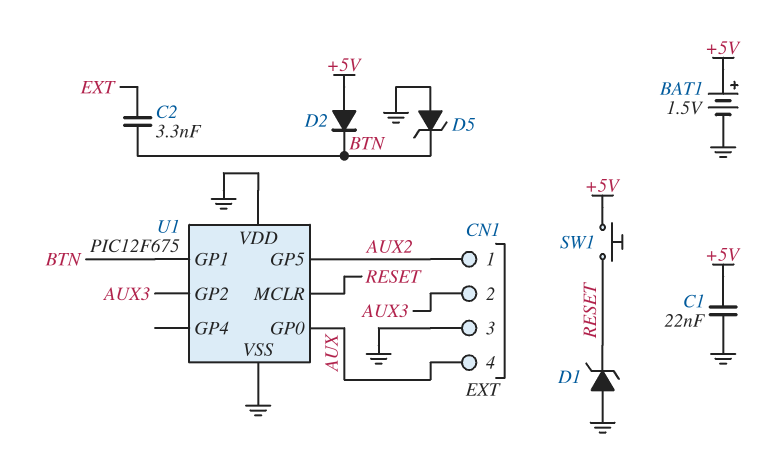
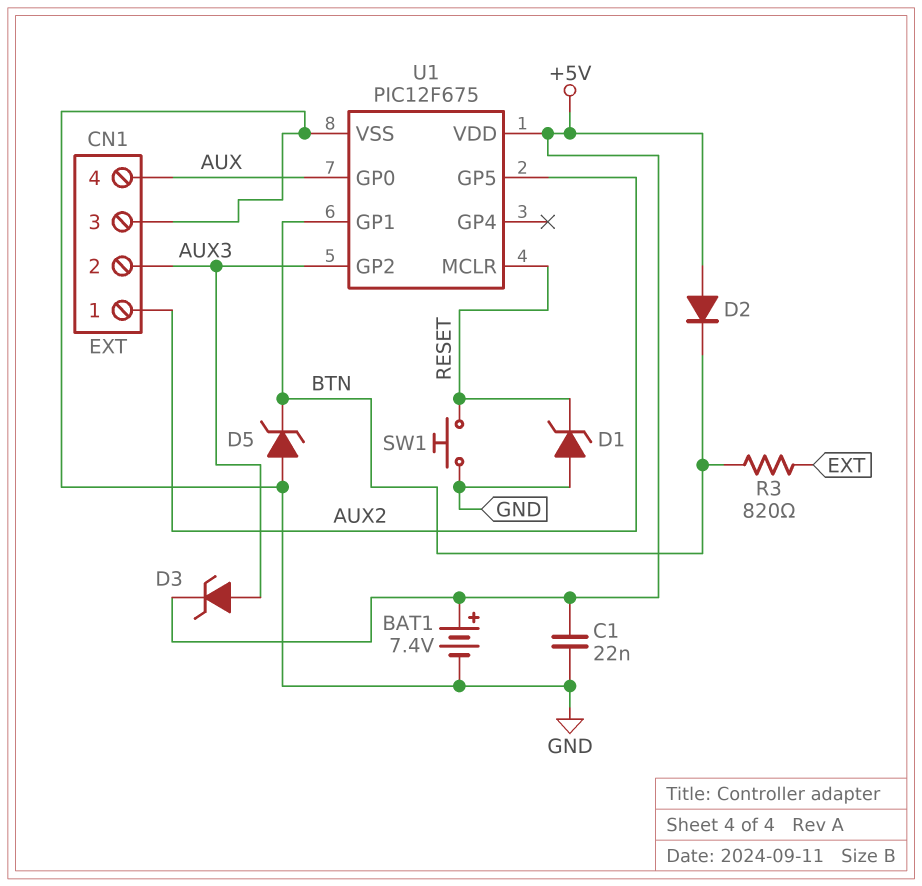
BAT1: 1.5V (plus +5V, minus GND) -> 7.4V (plus +5V, minus GND)
C2: 3.3nF (BTN, EXT) -> none
D3: none -> zener (A AUX3, K +5V)
R3: none -> 820 (BTN, EXT)
SW1: button (+5V, RESET) -> button (GND, RESET)
U1 pin VDD: GND -> +5V

